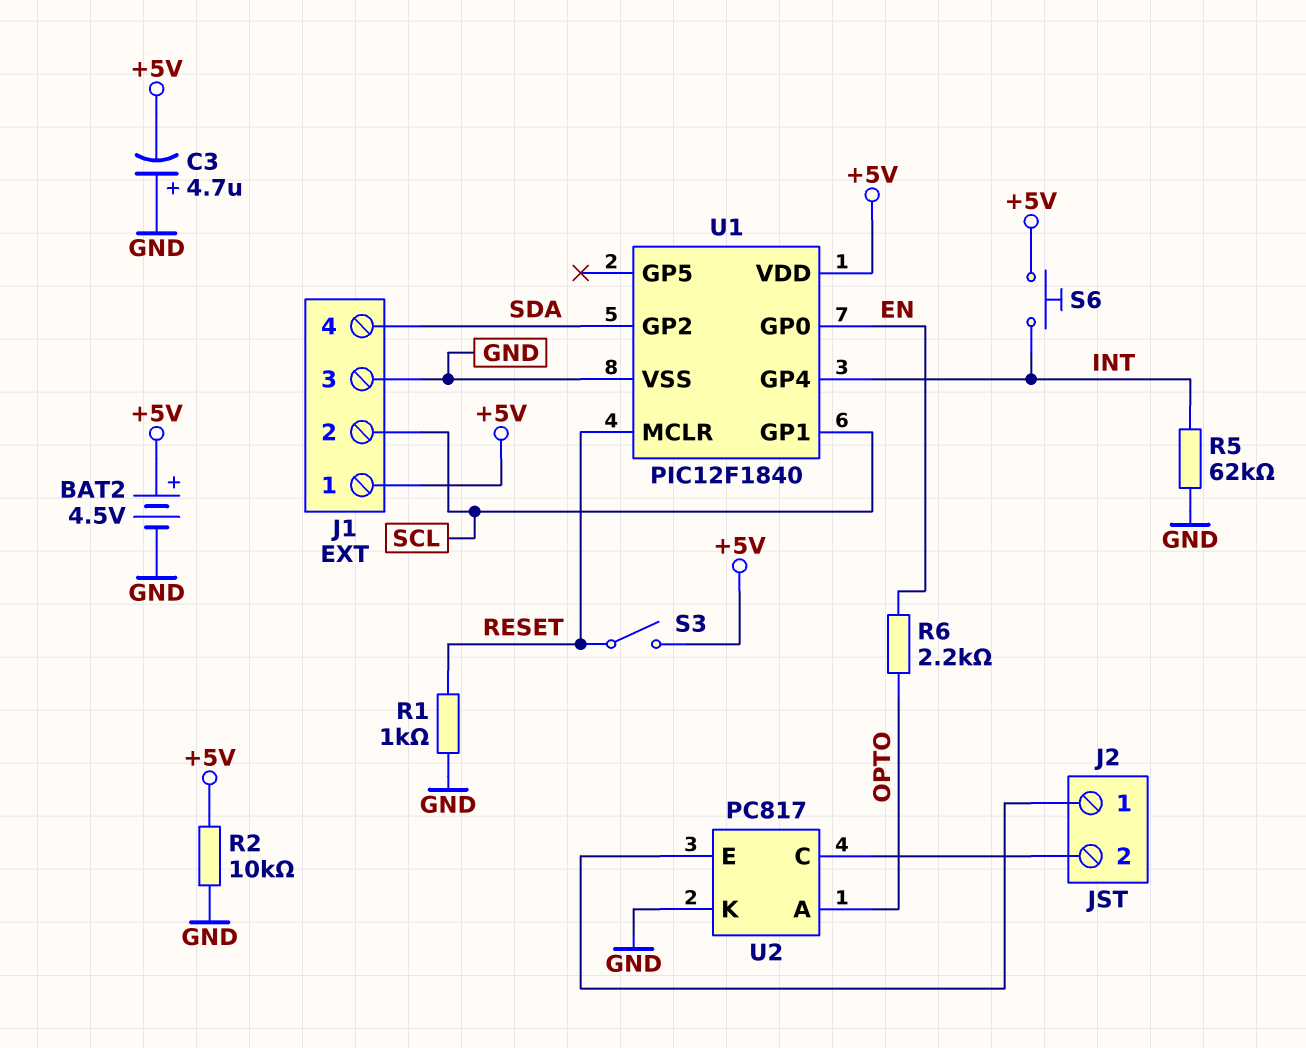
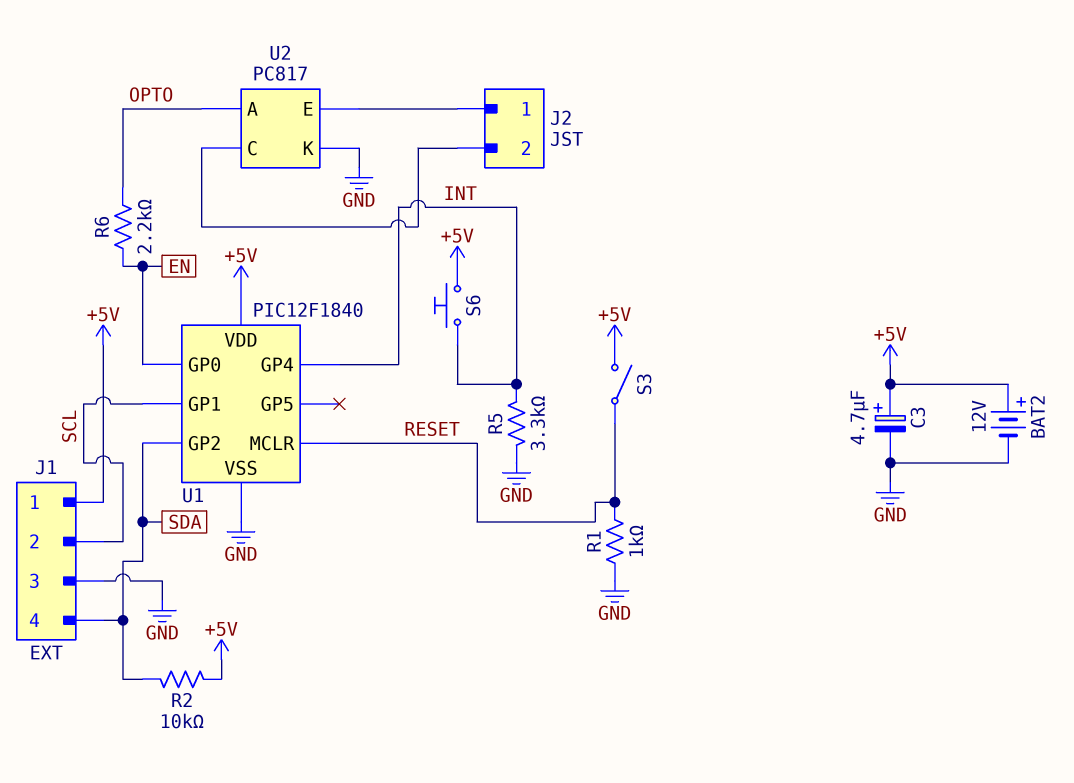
BAT2: 4.5V (plus +5V, minus GND) -> 12V (plus +5V, minus GND)
C3: 4.7uF (plus GND, minus +5V) -> 4.7uF (plus +5V, minus GND)
R2: 10k (+5V, GND) -> 10k (+5V, SDA)
R5: 62k (GND, INT) -> 3.3k (GND, INT)

